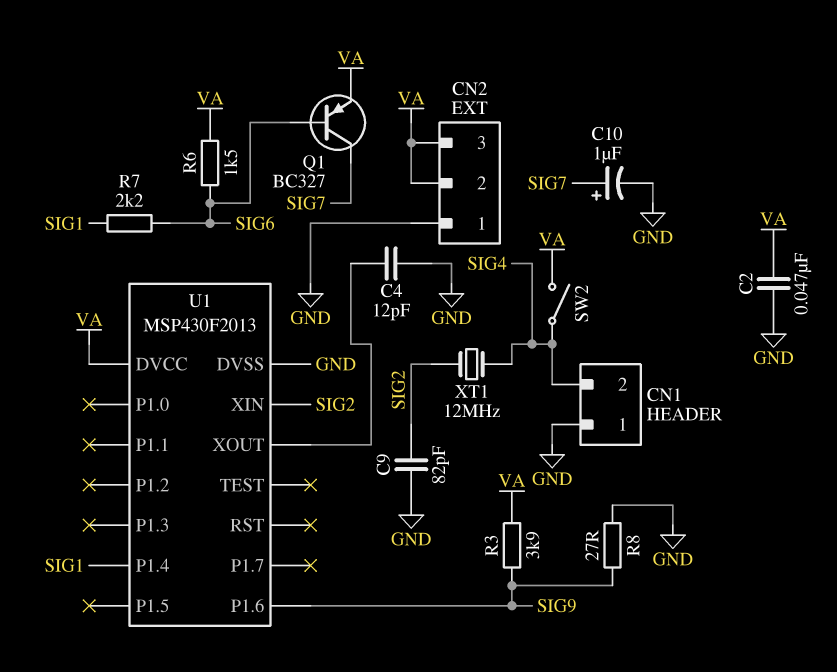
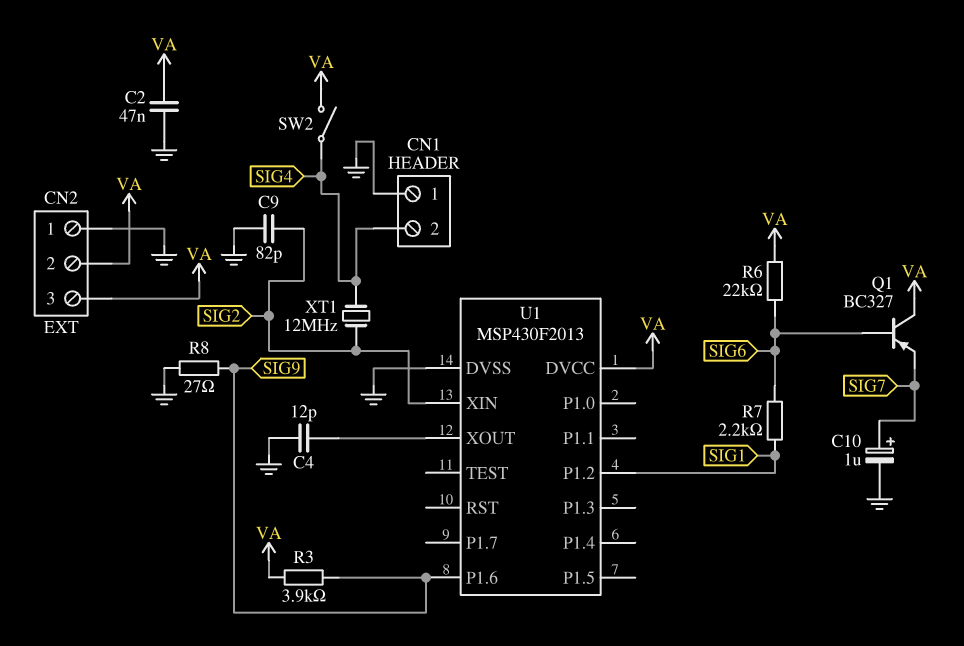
Q1: PNP BC327 (B SIG6, C SIG7, E VA) -> PNP BC327 (B SIG6, C VA, E SIG7)
R6: 1.5k (SIG6, VA) -> 22k (SIG6, VA)
U1 pin P1.2: none -> SIG1
U1 pin P1.4: SIG1 -> none

